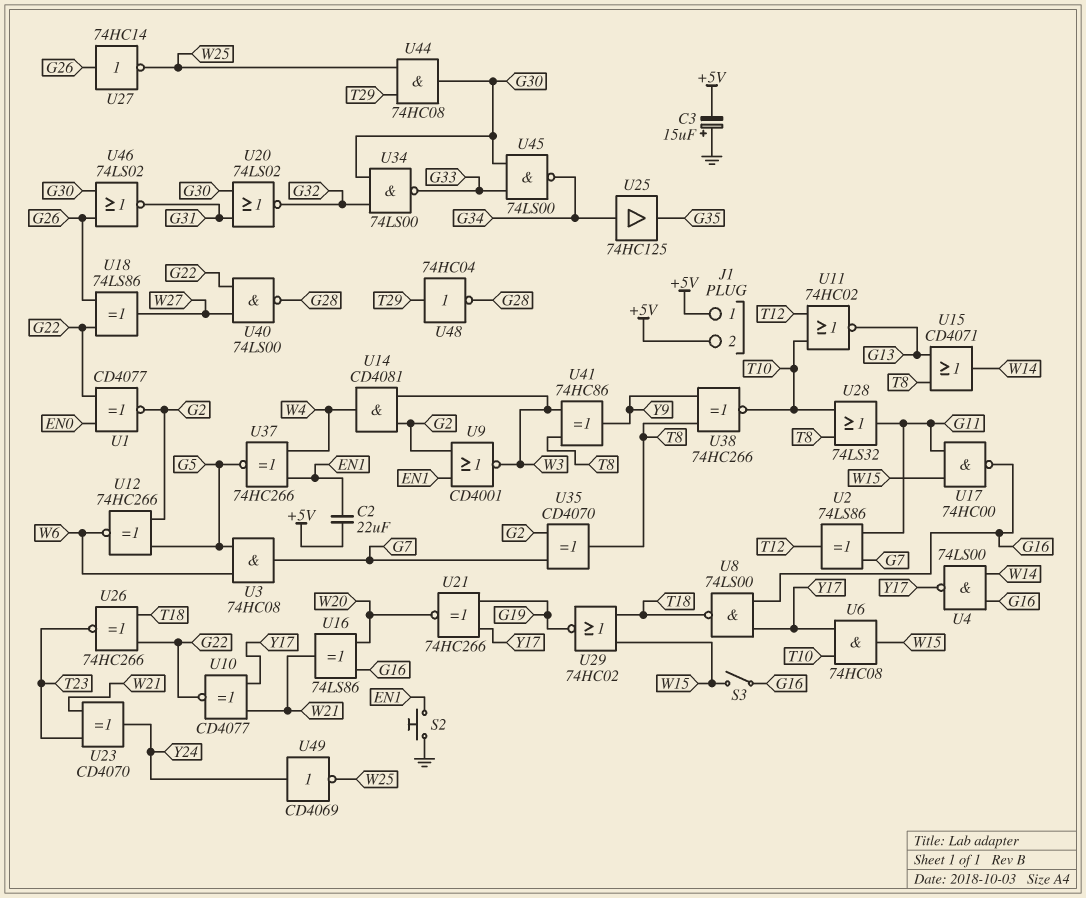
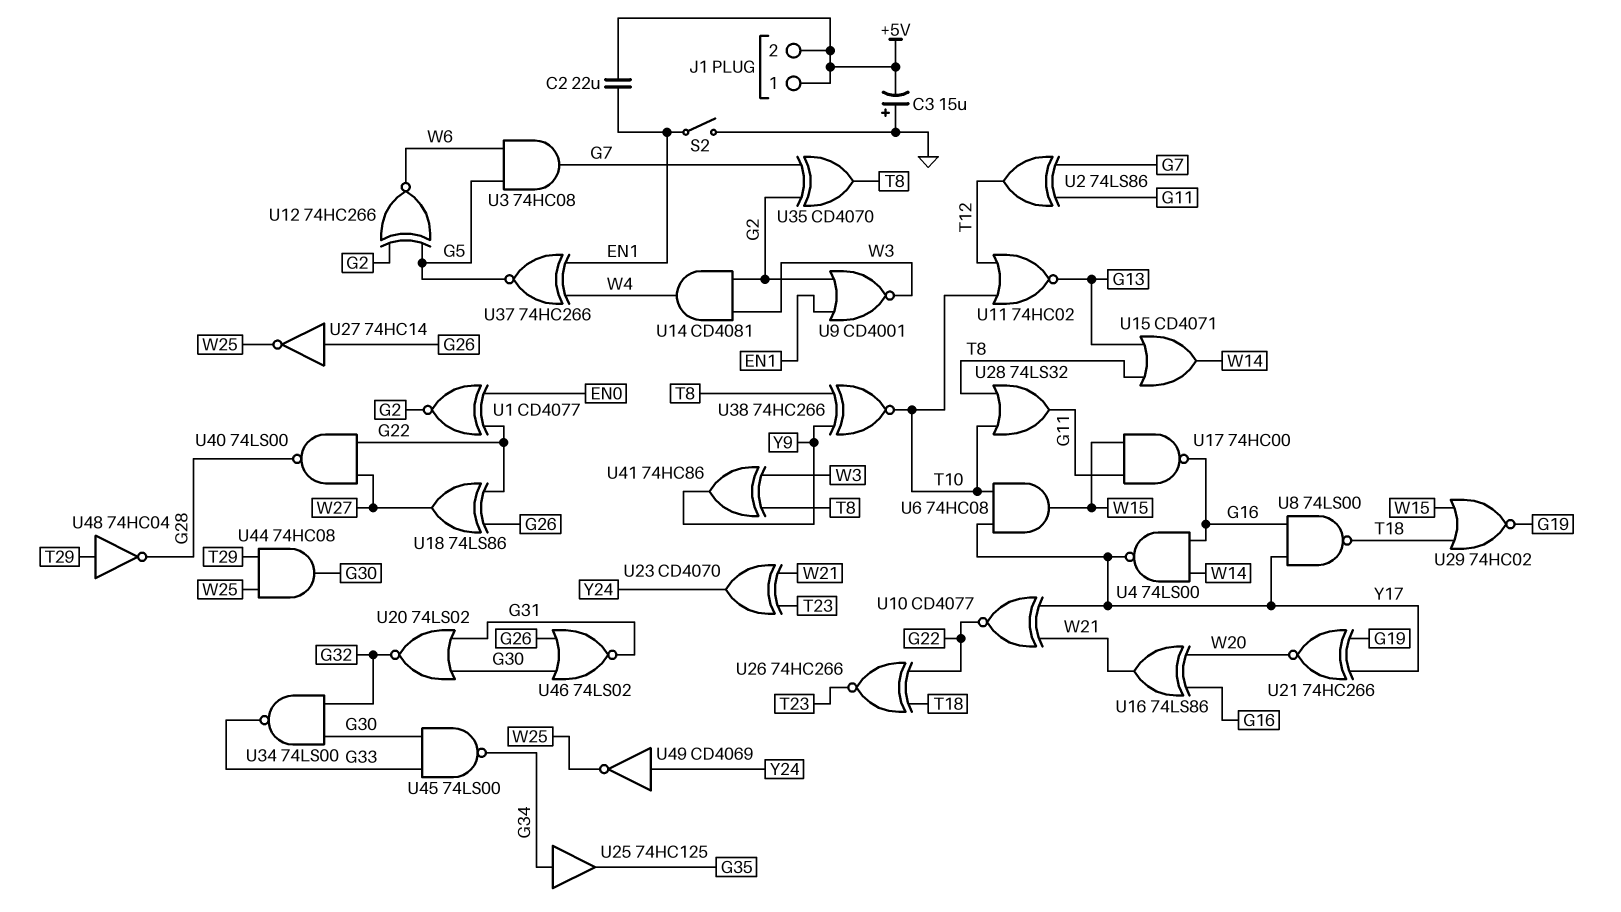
S2: button (EN1, GND) -> switch (EN1, GND)
S3: switch (G16, W15) -> none

